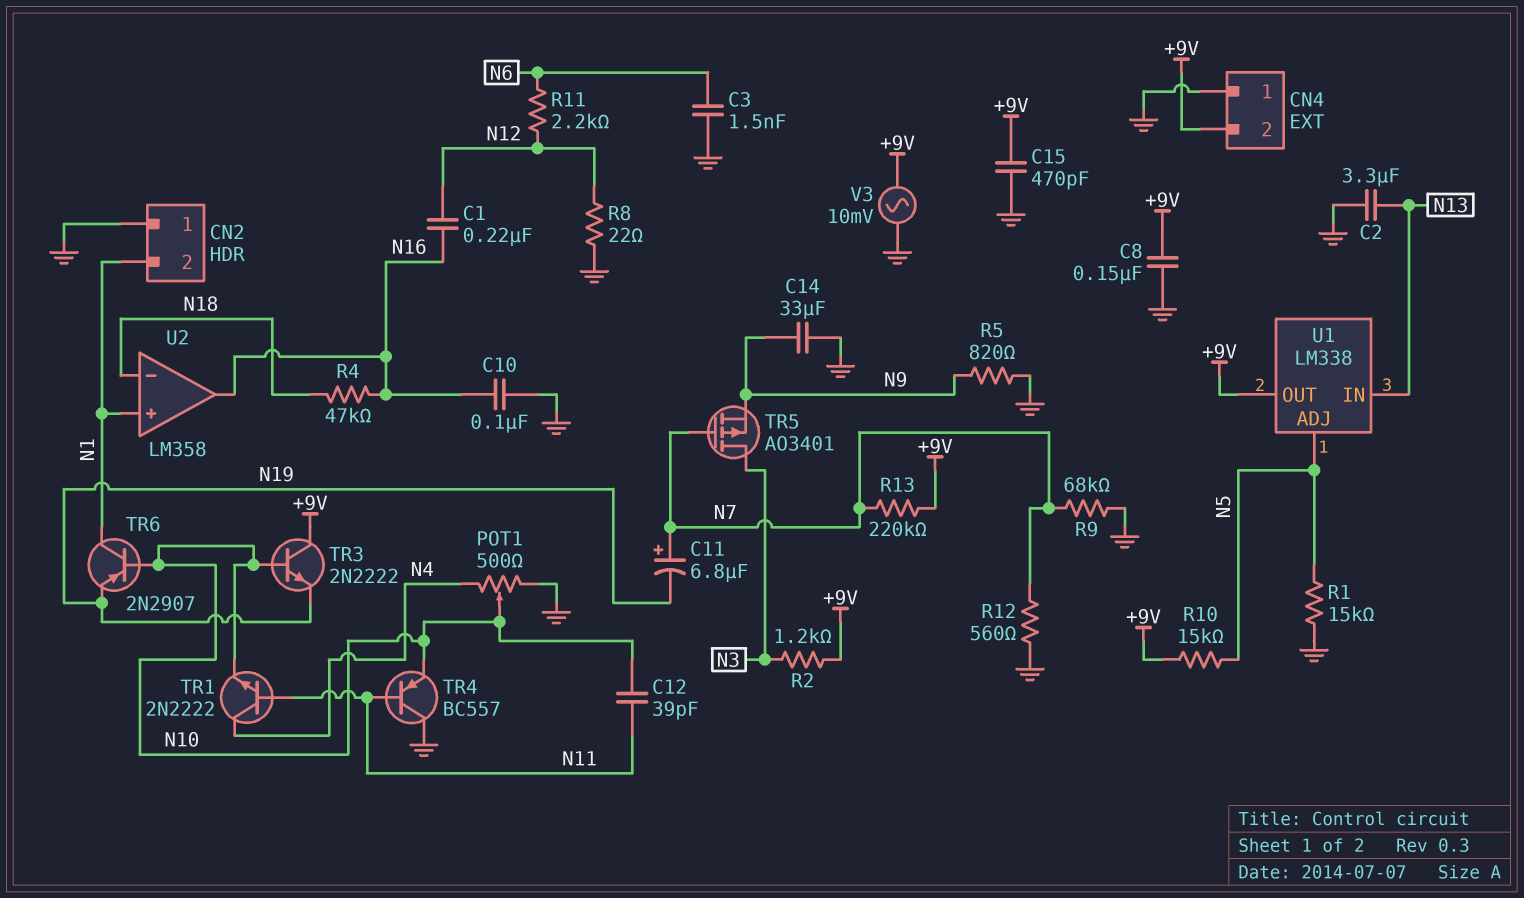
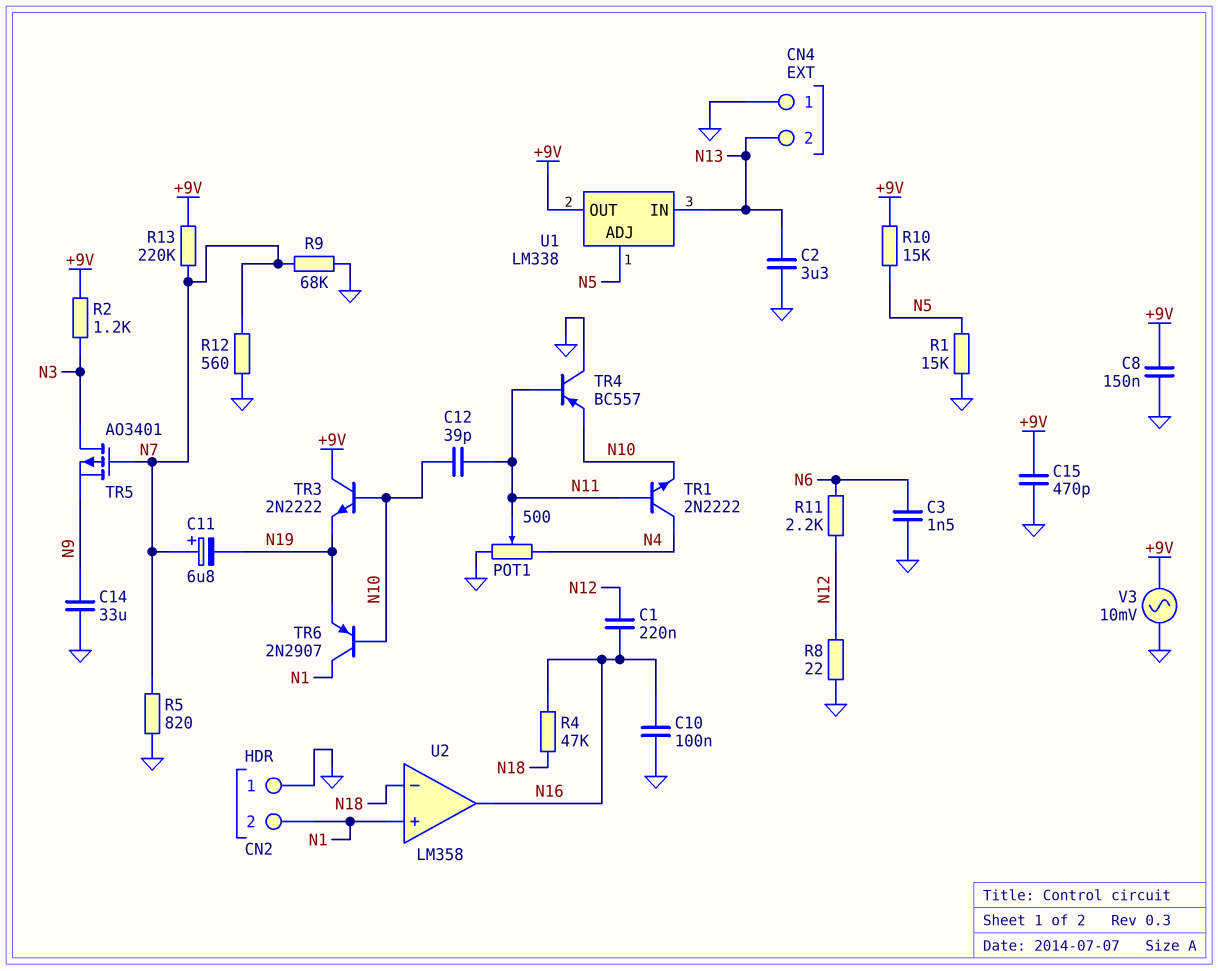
CN4 pin 2: +9V -> N13
POT1: 500 (GND, N4, wiper N10) -> 500 (GND, N4, wiper N11)
R5: 820 (GND, N9) -> 820 (GND, N7)

